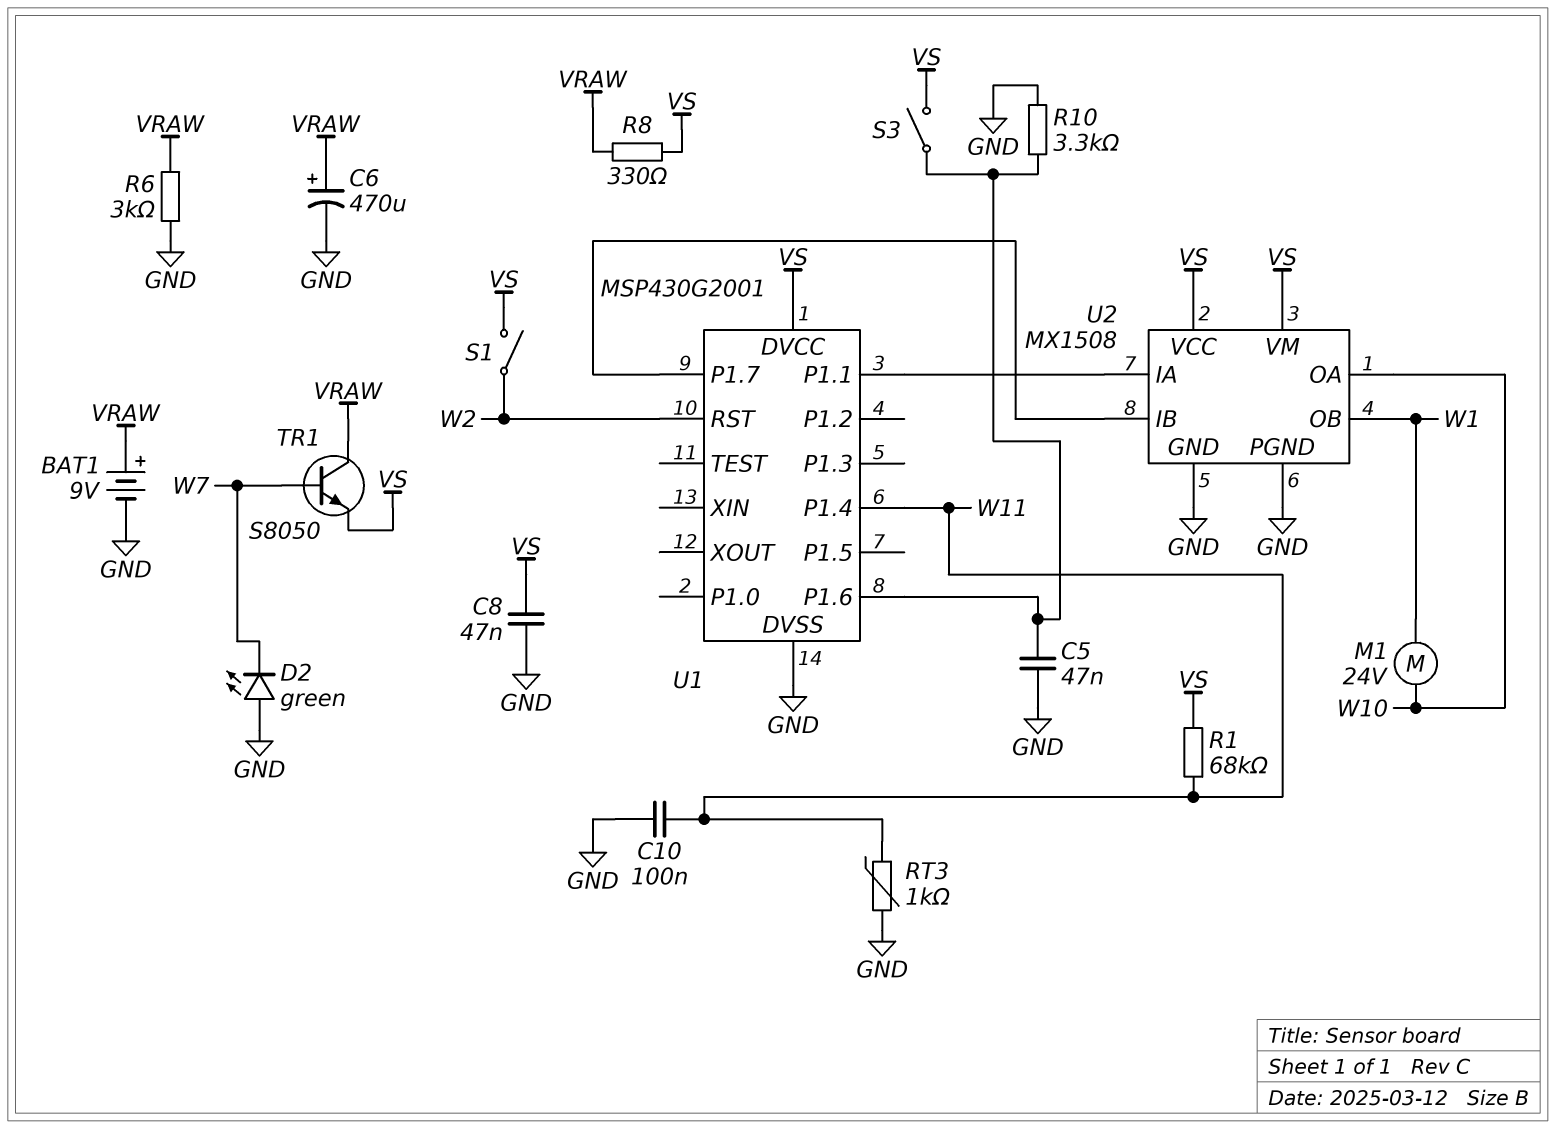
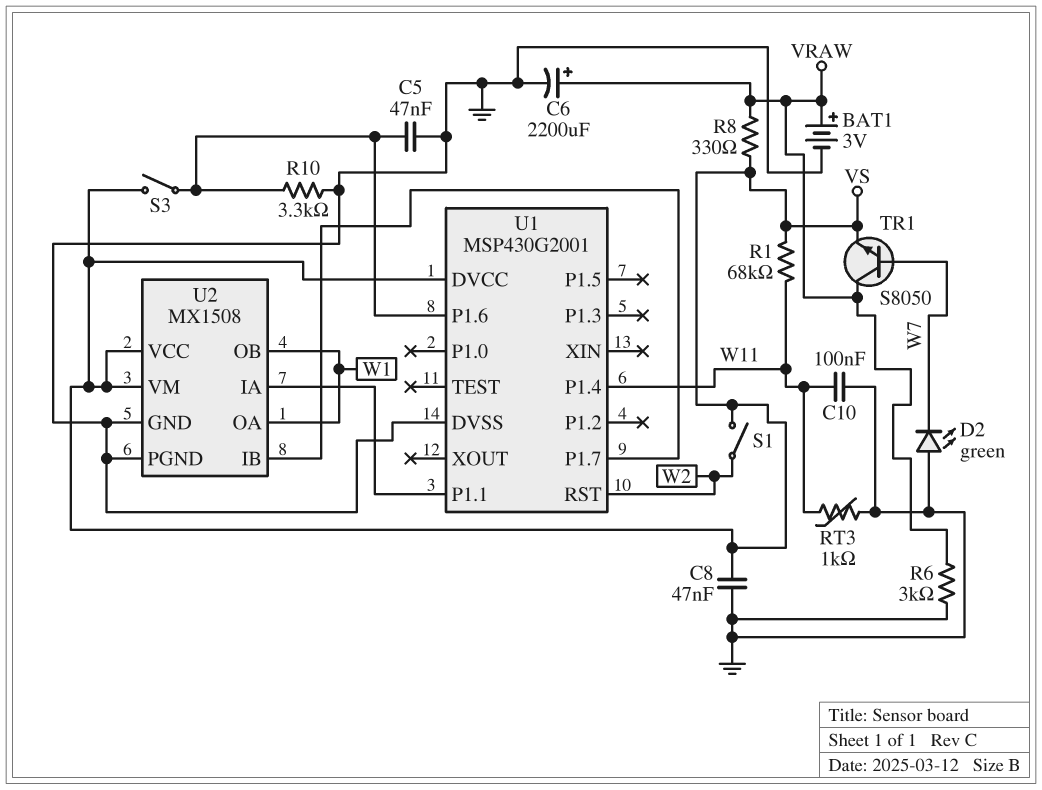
BAT1: 9V (plus VRAW, minus GND) -> 3V (plus VRAW, minus GND)
C6: 470uF (plus VRAW, minus GND) -> 2200uF (plus VRAW, minus GND)
M1: motor 24V (W1, W10) -> none
U2 pin OA: W10 -> W1

